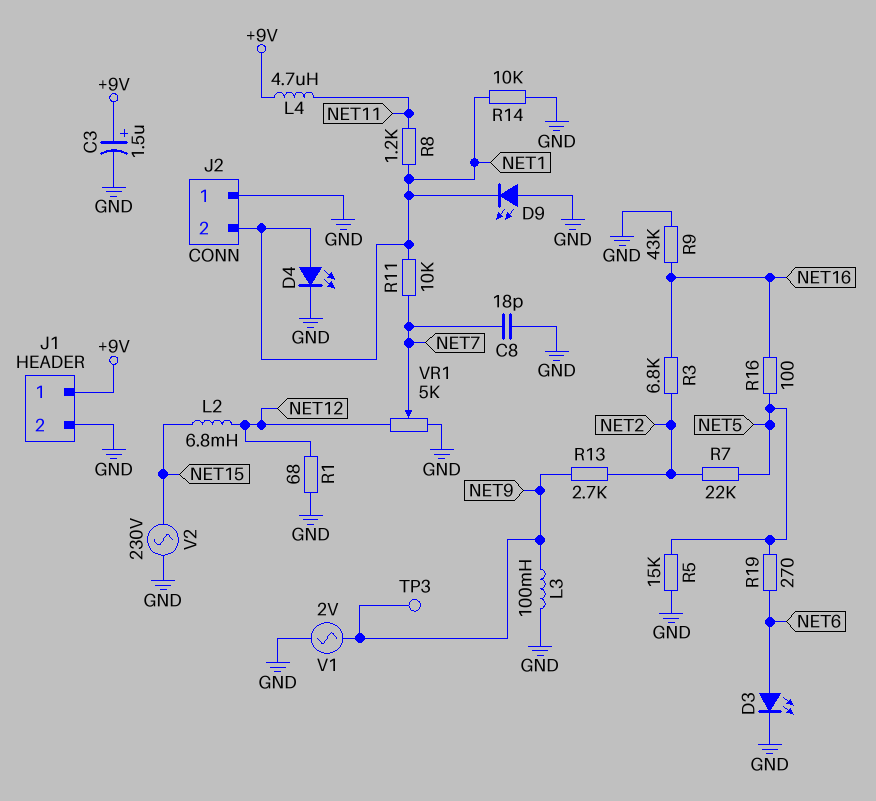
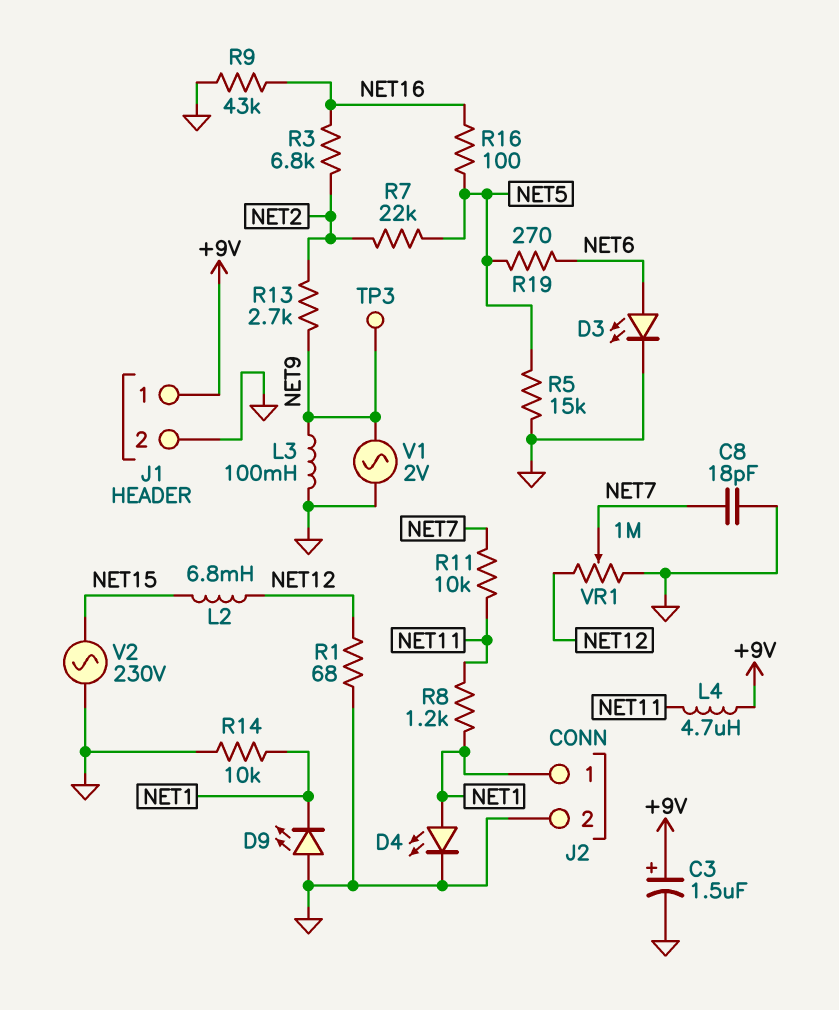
J2 pin 1: GND -> NET1
J2 pin 2: NET1 -> GND
R11: 10k (NET1, NET7) -> 10k (NET7, NET11)
VR1: 5k (GND, NET12, wiper NET7) -> 1M (GND, NET12, wiper NET7)

